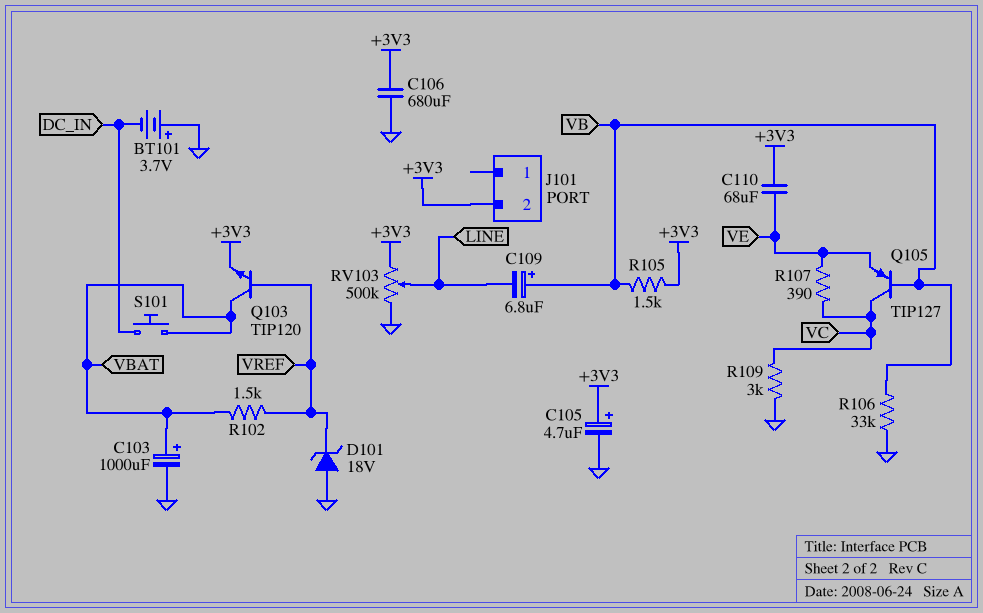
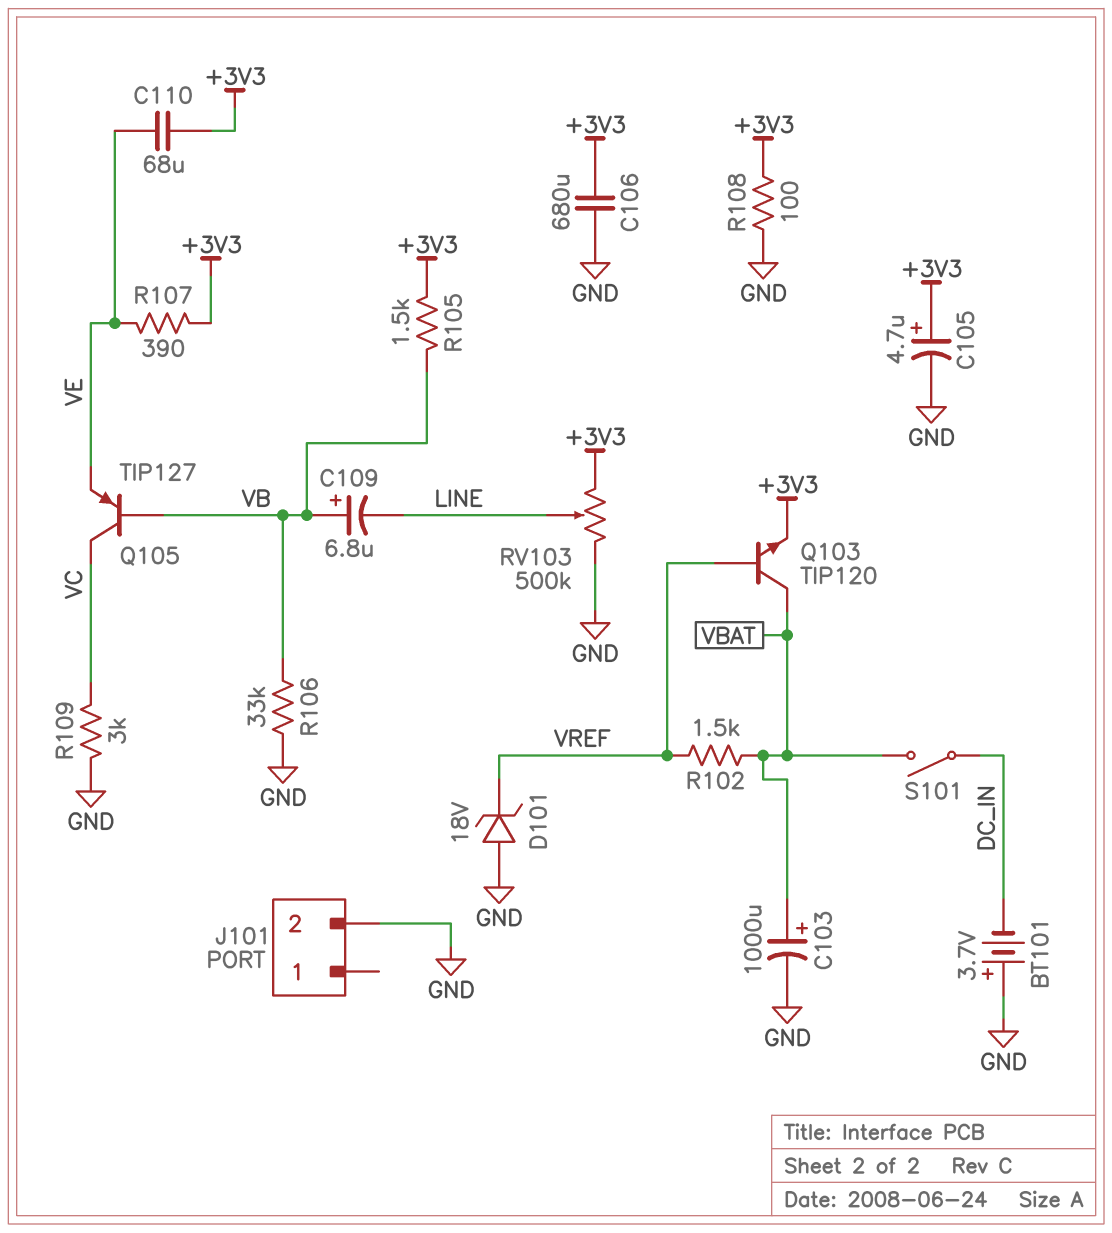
J101 pin 2: +3V3 -> GND
R107: 390 (VC, VE) -> 390 (+3V3, VE)
R108: none -> 100 (+3V3, GND)
S101: button (DC_IN, VBAT) -> switch (DC_IN, VBAT)

